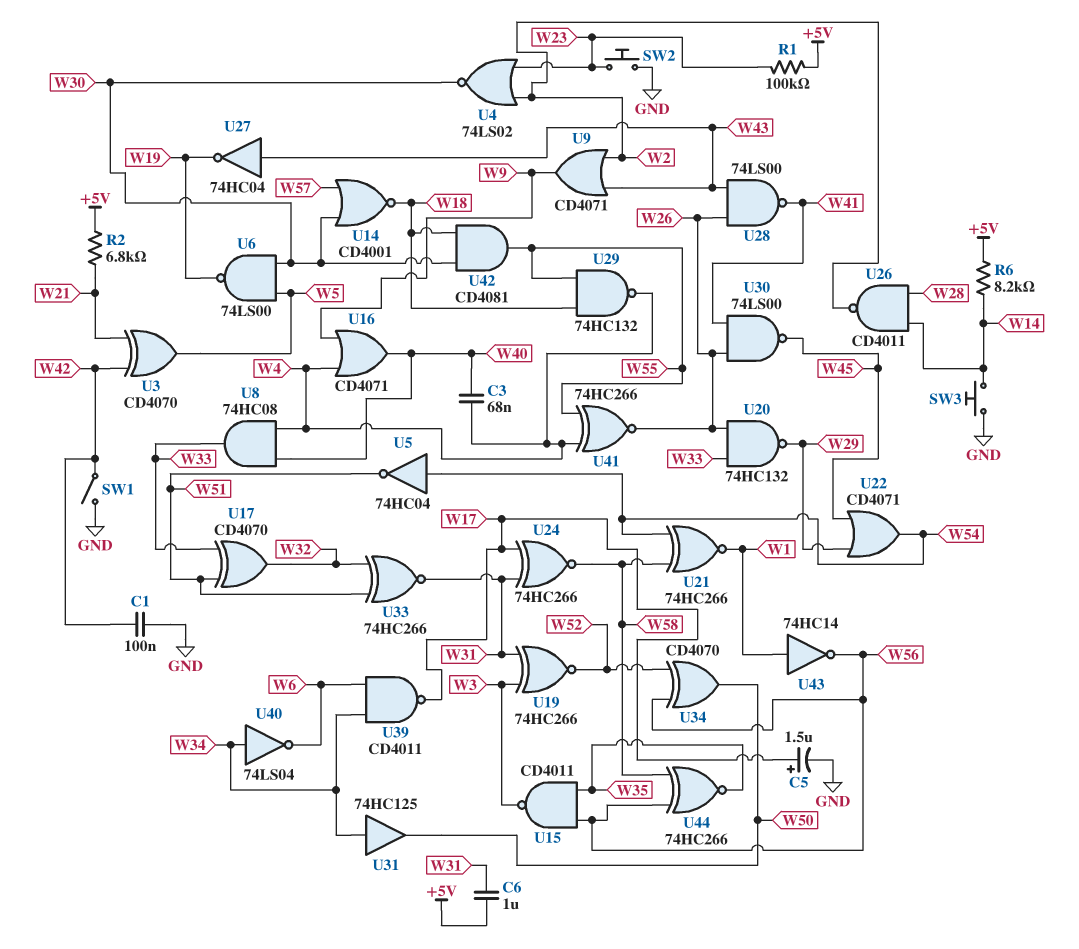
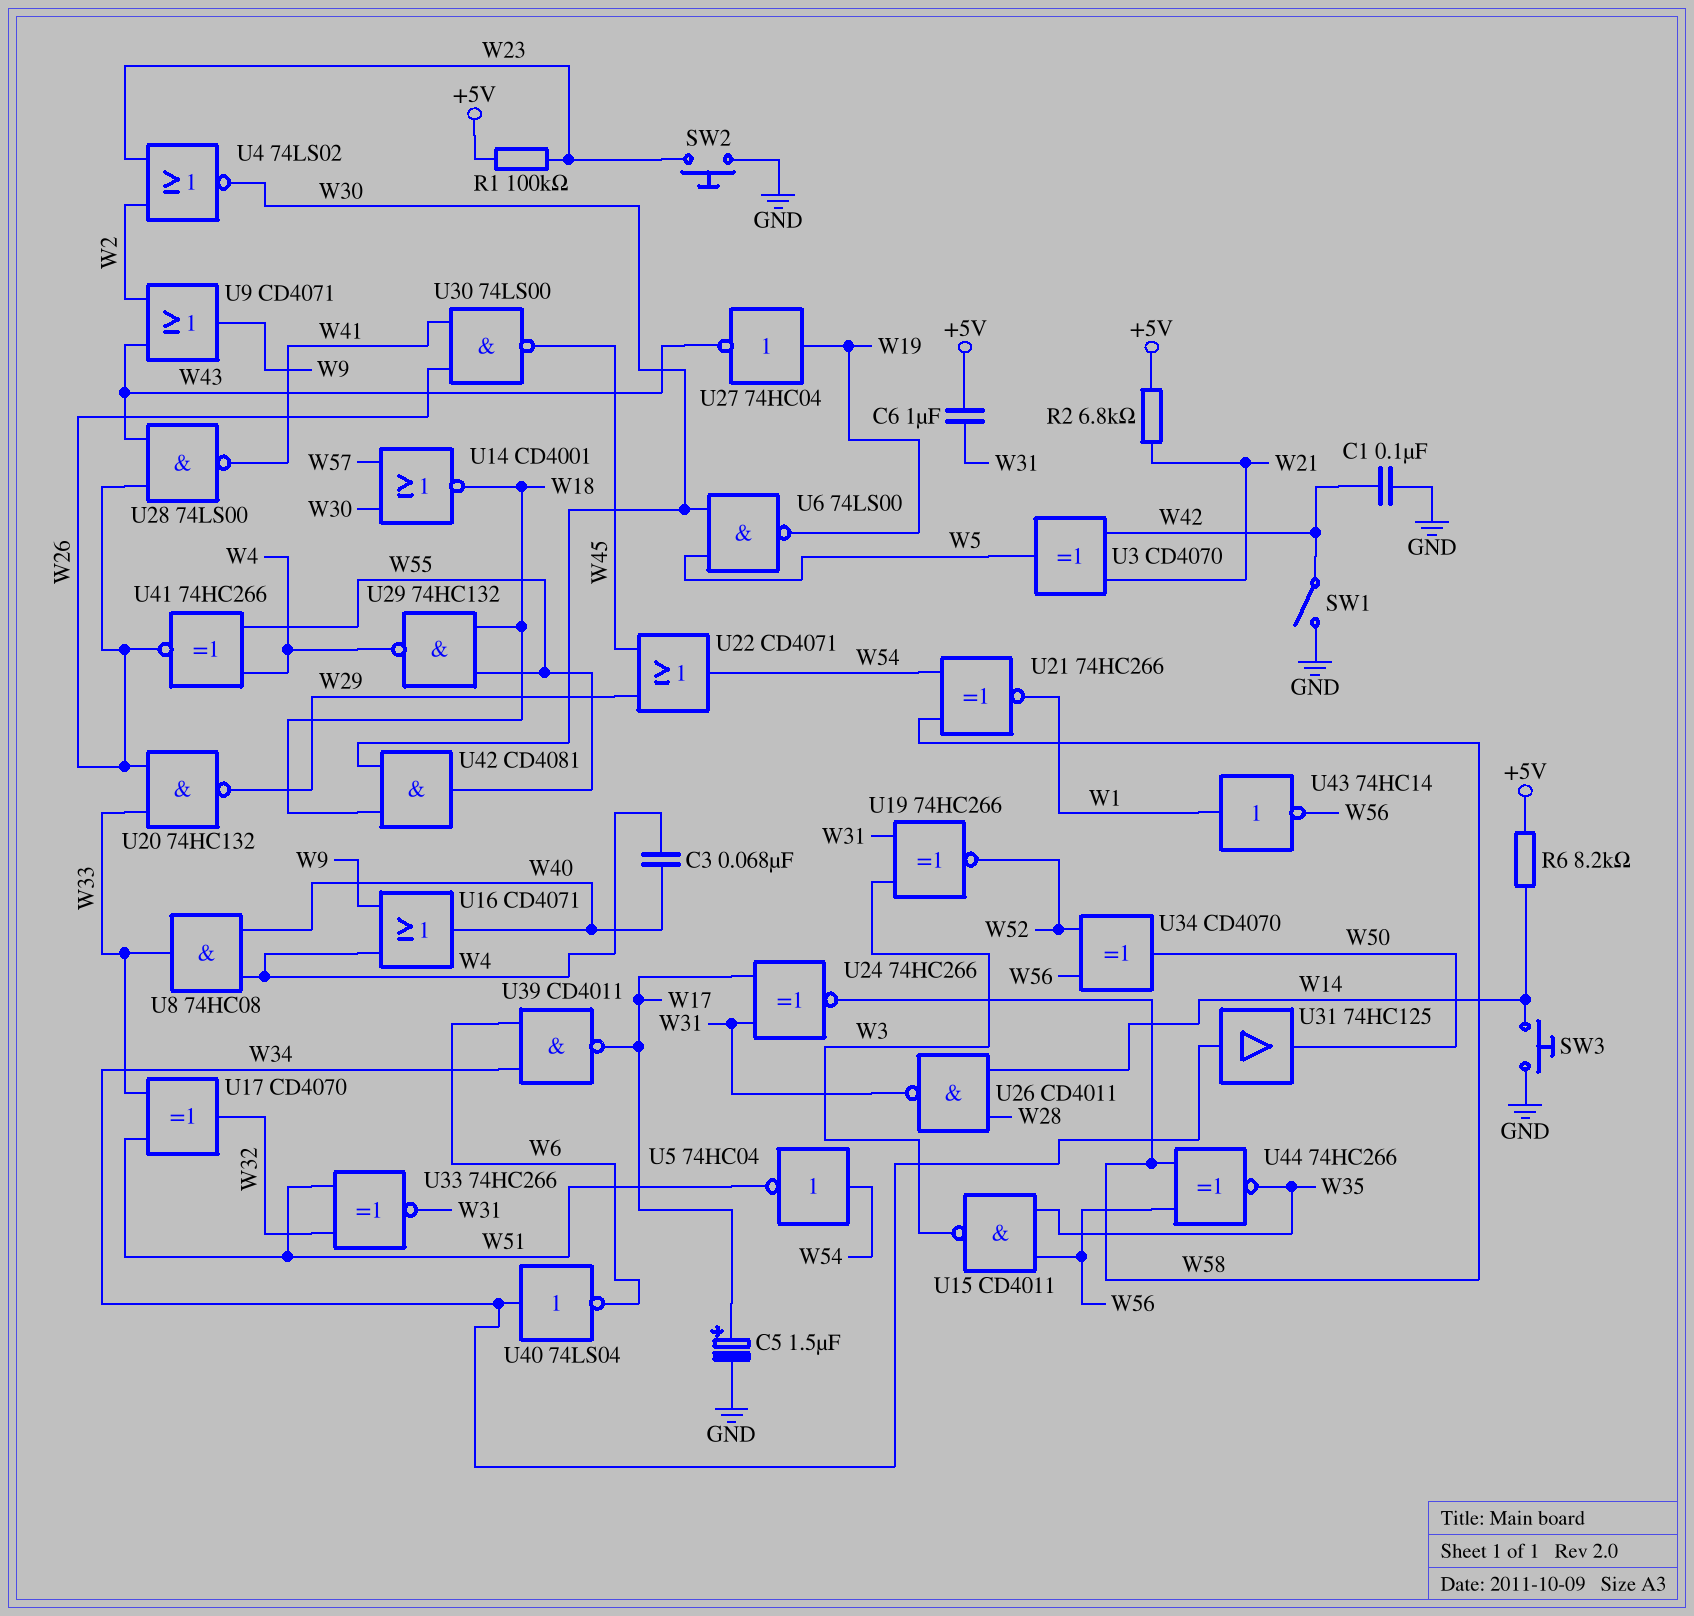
U26: NAND CD4011 (in W14, in W28, out W2) -> NAND CD4011 (in W14, in W28, out W31)
U27: NOT 74HC04 (in W43, out W19) -> NOT 74HC04 (in W19, out W43)

